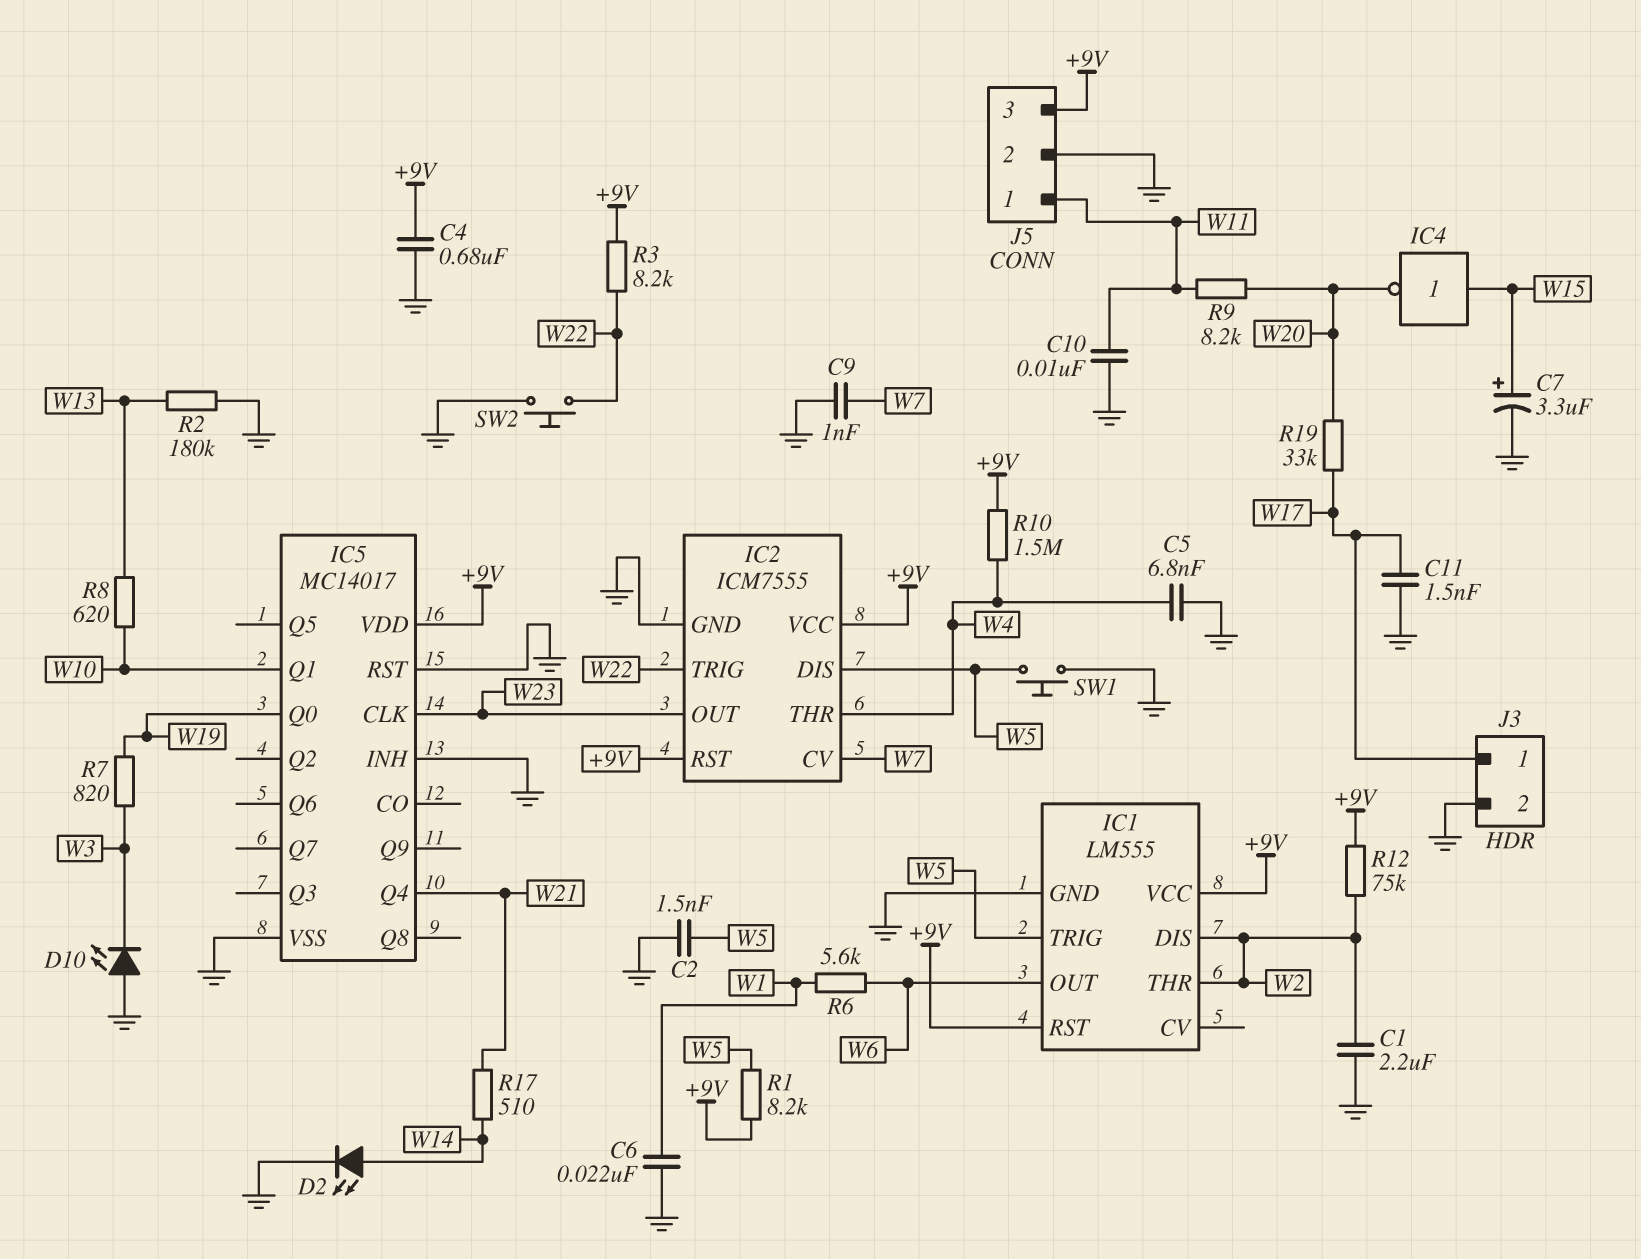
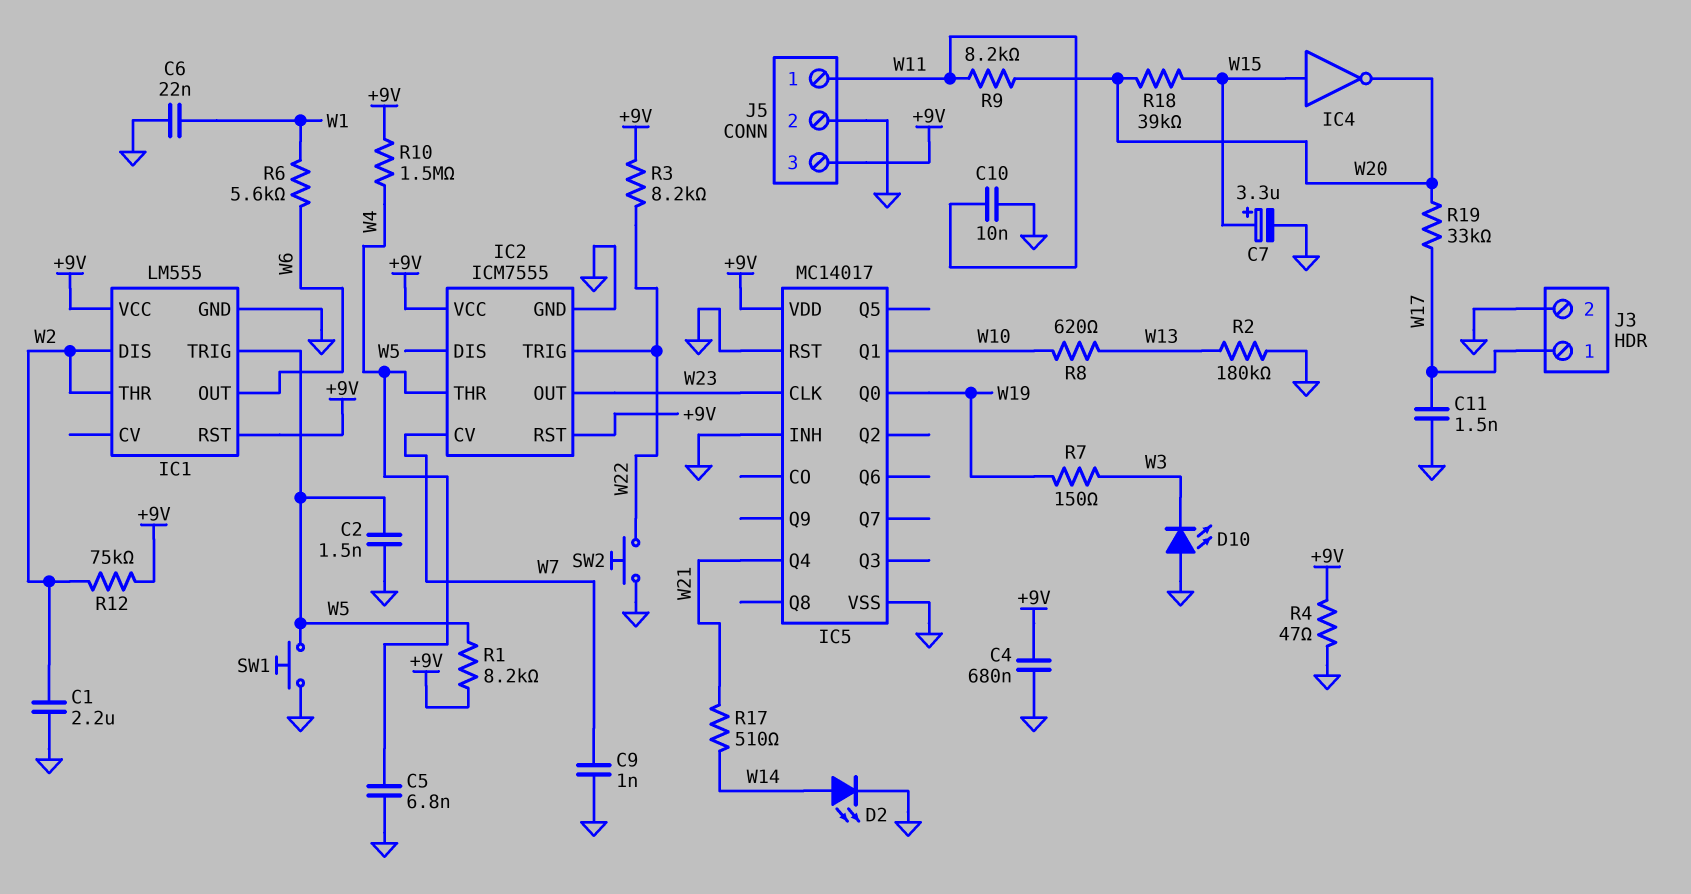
R4: none -> 47 (+9V, GND)
R7: 820 (W3, W19) -> 150 (W3, W19)
R18: none -> 39k (W15, W20)

